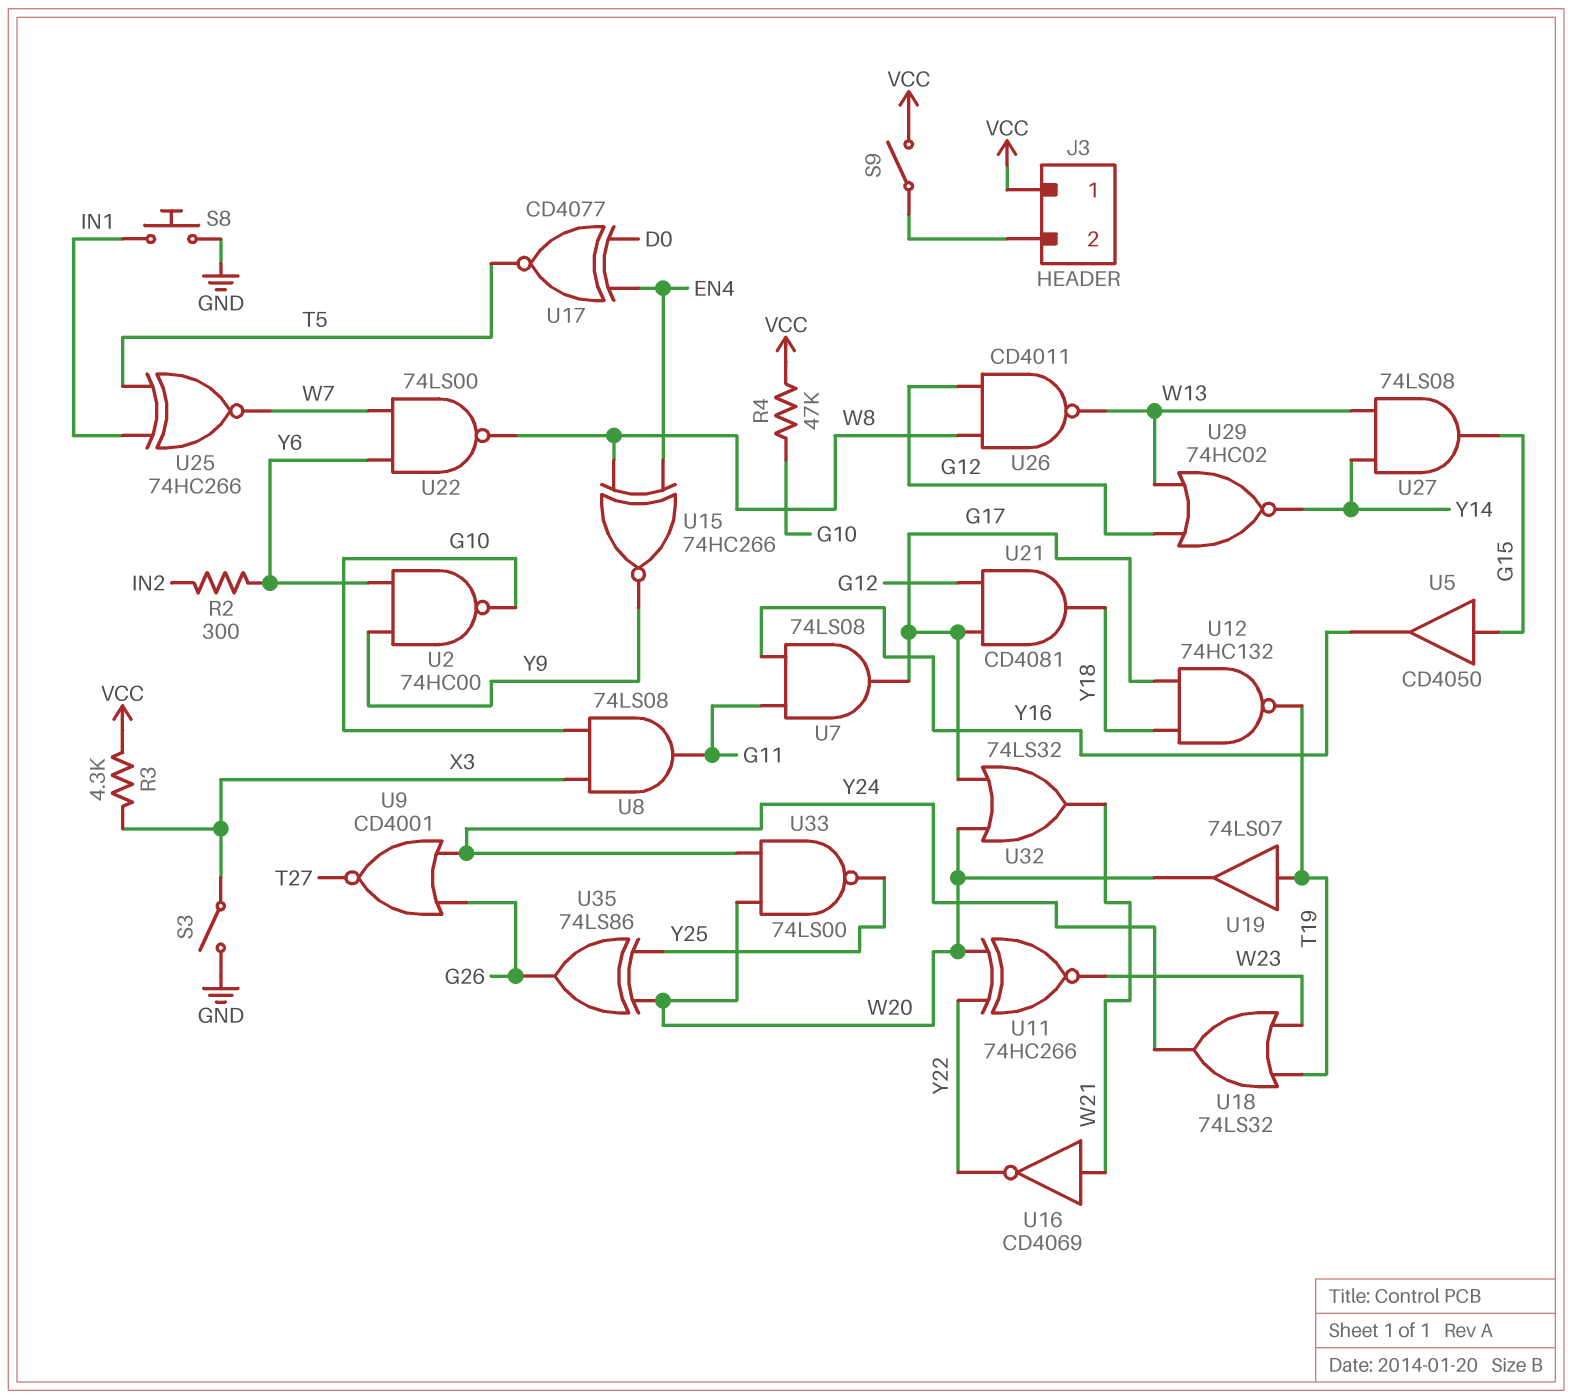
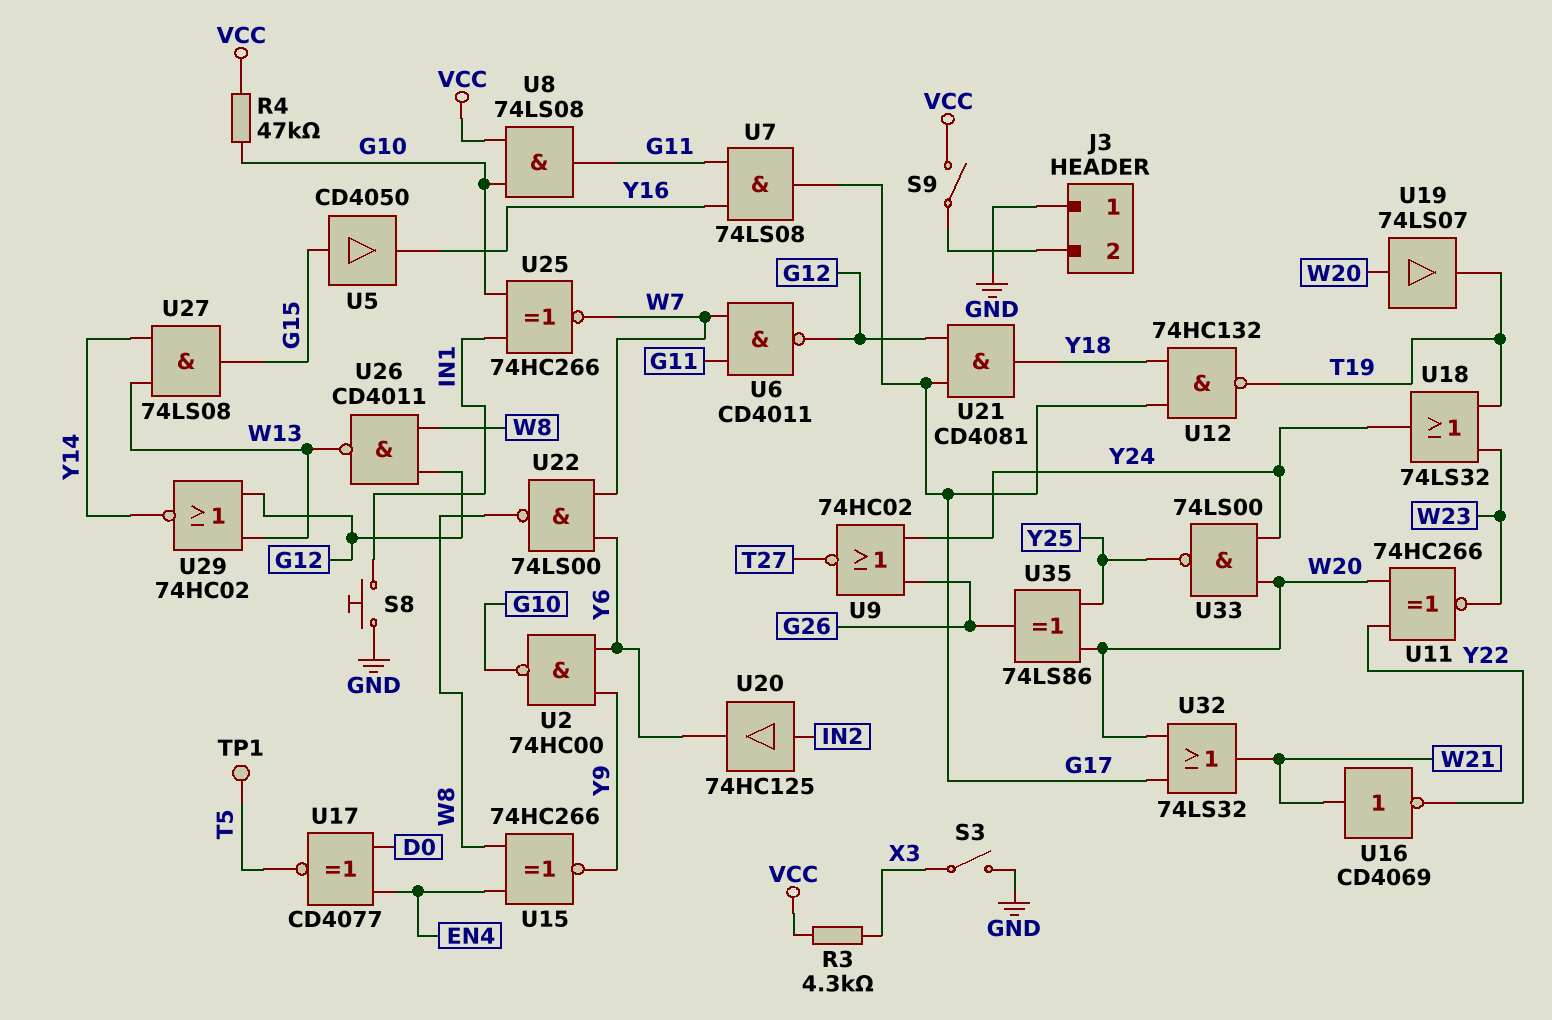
J3 pin 1: VCC -> GND
R2: 300 (IN2, Y6) -> none
TP1: none -> test point (T5)
U6: none -> NAND CD4011 (in G11, in W7, out G12)
U8: AND 74LS08 (in G10, in X3, out G11) -> AND 74LS08 (in G10, in VCC, out G11)
U9: NOR CD4001 (in G26, in Y24, out T27) -> NOR 74HC02 (in G26, in Y24, out T27)
U19: buffer 74LS07 (in T19, out W20) -> buffer 74LS07 (in W20, out T19)
U20: none -> buffer 74HC125 (in IN2, out Y6)
U25: XNOR 74HC266 (in IN1, in T5, out W7) -> XNOR 74HC266 (in G10, in IN1, out W7)

